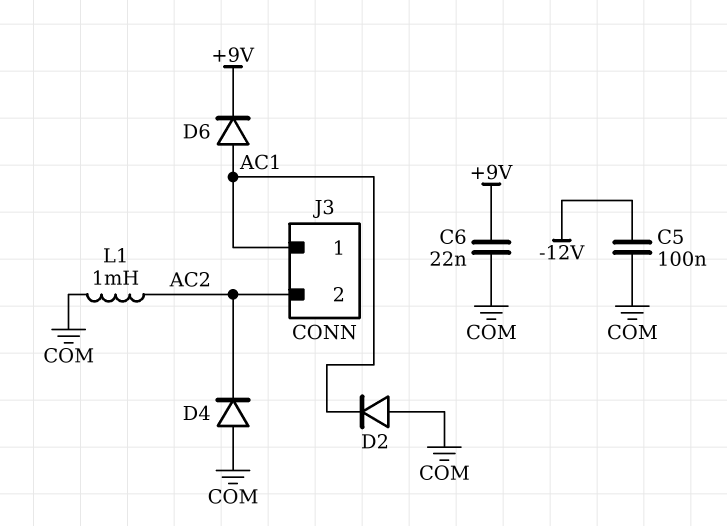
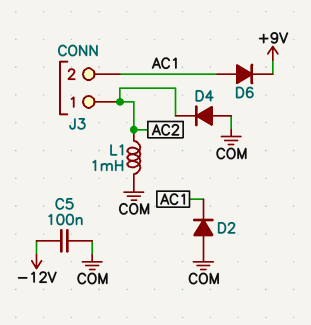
C6: 22nF (+9V, COM) -> none
J3 pin 1: AC1 -> AC2
J3 pin 2: AC2 -> AC1

